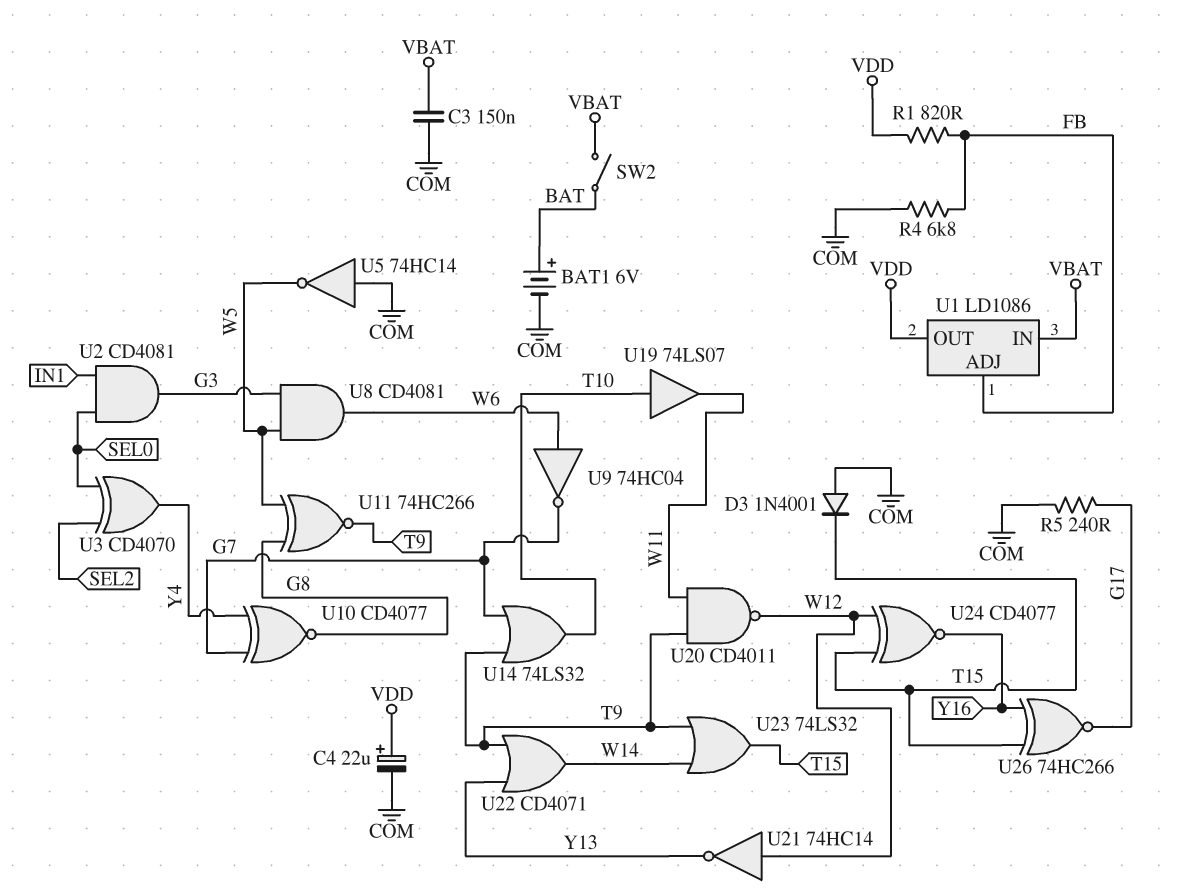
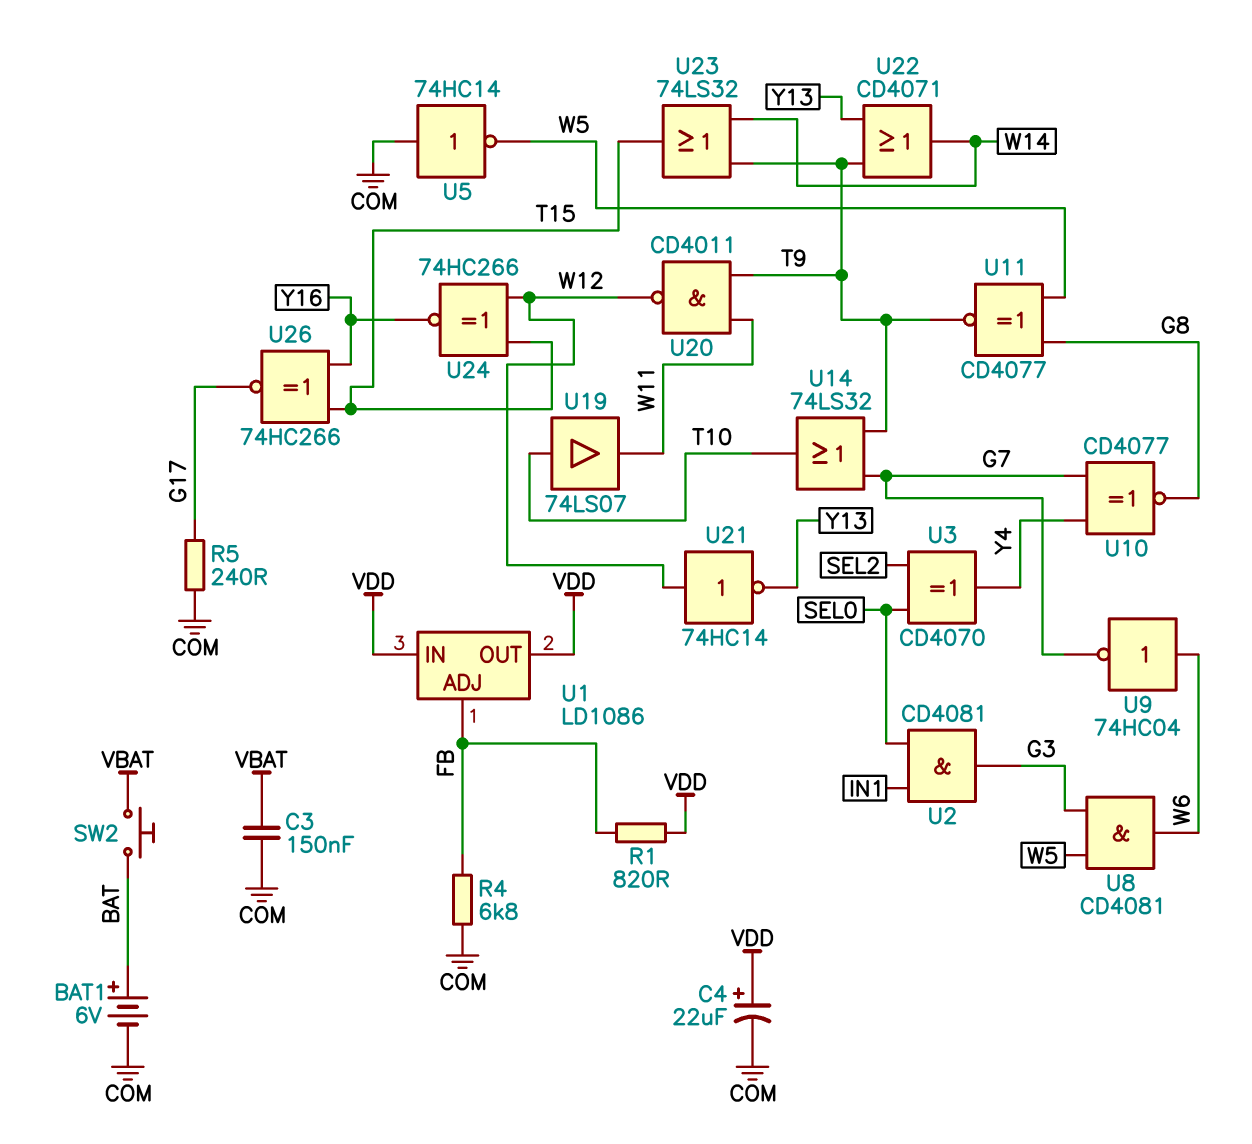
D3: diode 1N4001 (A COM, K T15) -> none
SW2: switch (BAT, VBAT) -> button (BAT, VBAT)
U1 pin IN: VBAT -> VDD
U11: XNOR 74HC266 (in G8, in W5, out T9) -> XNOR CD4077 (in G8, in W5, out T9)
U24: XNOR CD4077 (in T15, in W12, out Y16) -> XNOR 74HC266 (in T15, in W12, out Y16)

